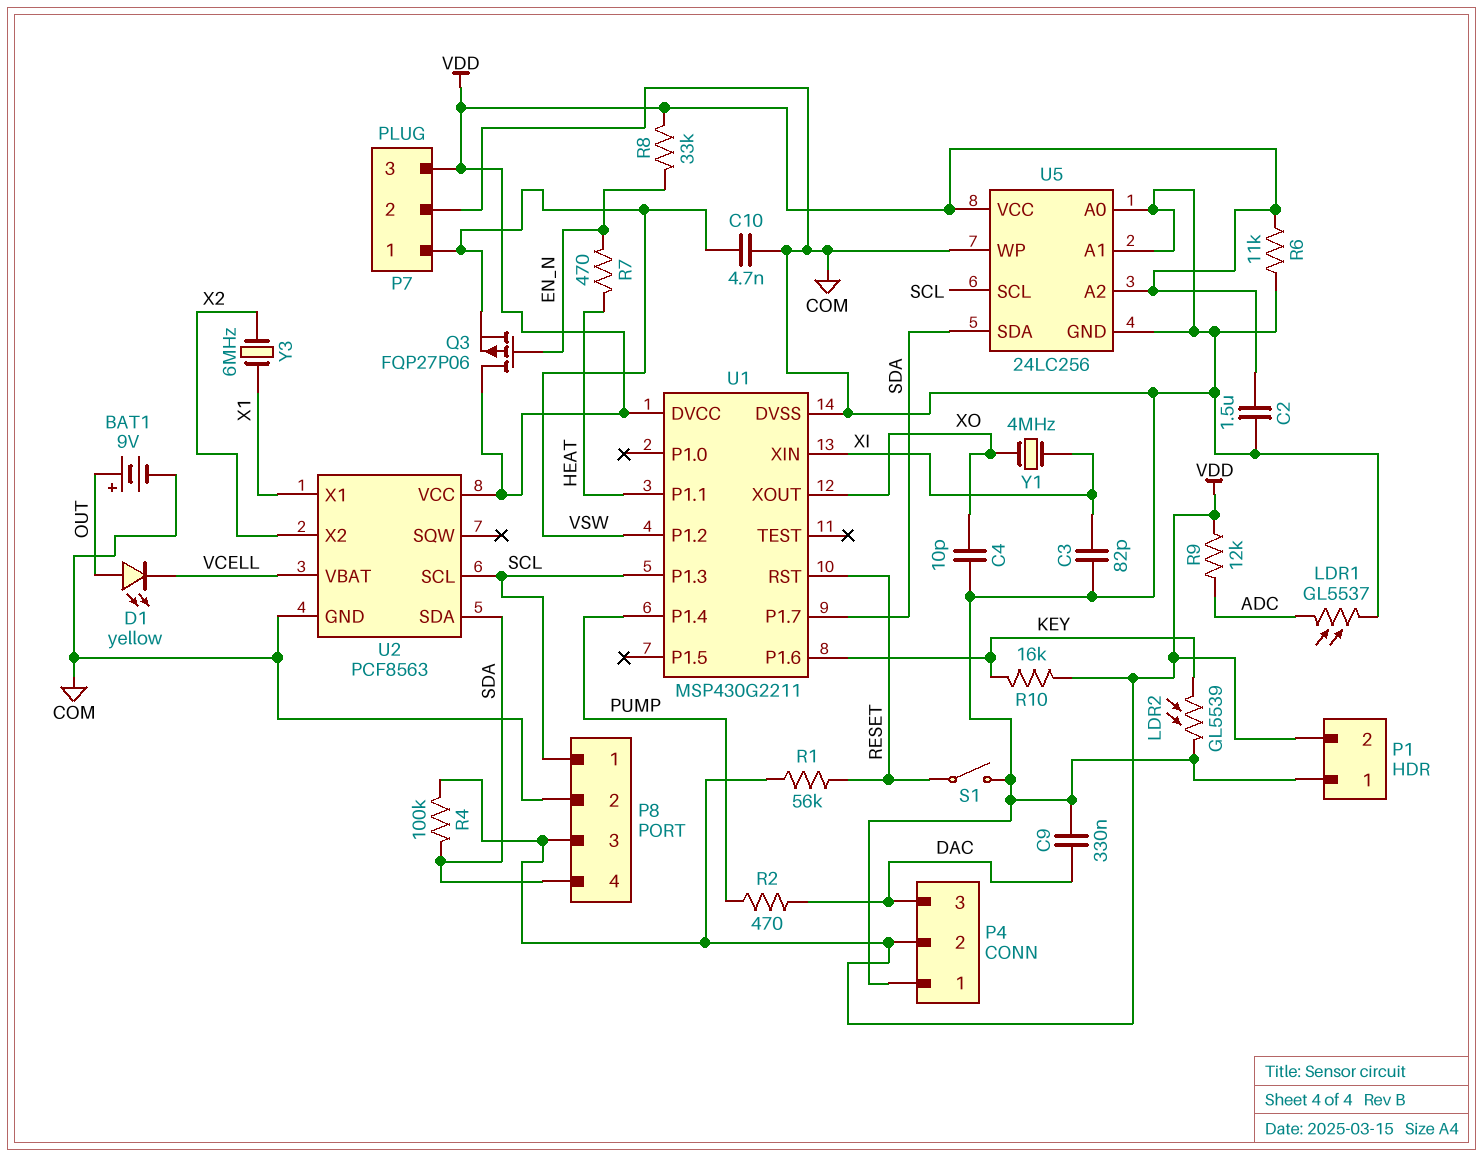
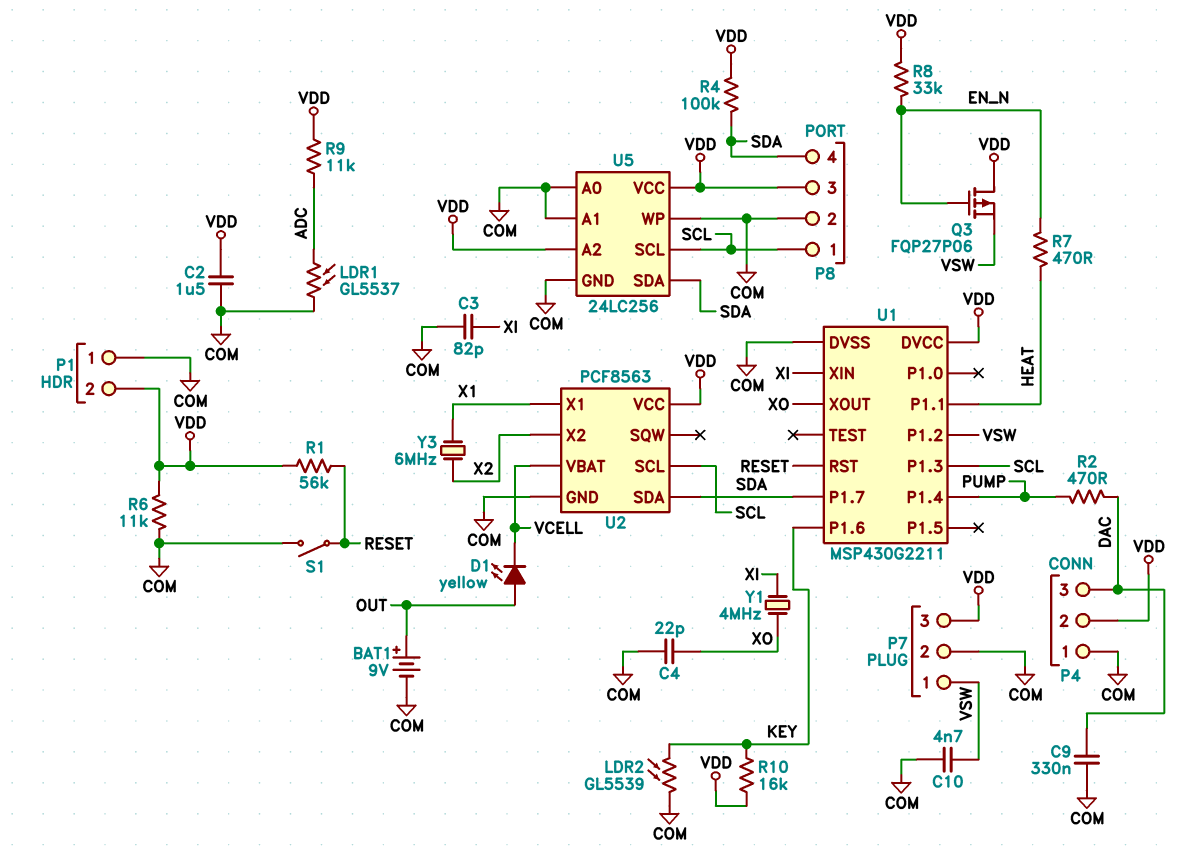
C4: 10pF (COM, XO) -> 22pF (COM, XO)
R9: 12k (ADC, VDD) -> 11k (ADC, VDD)

